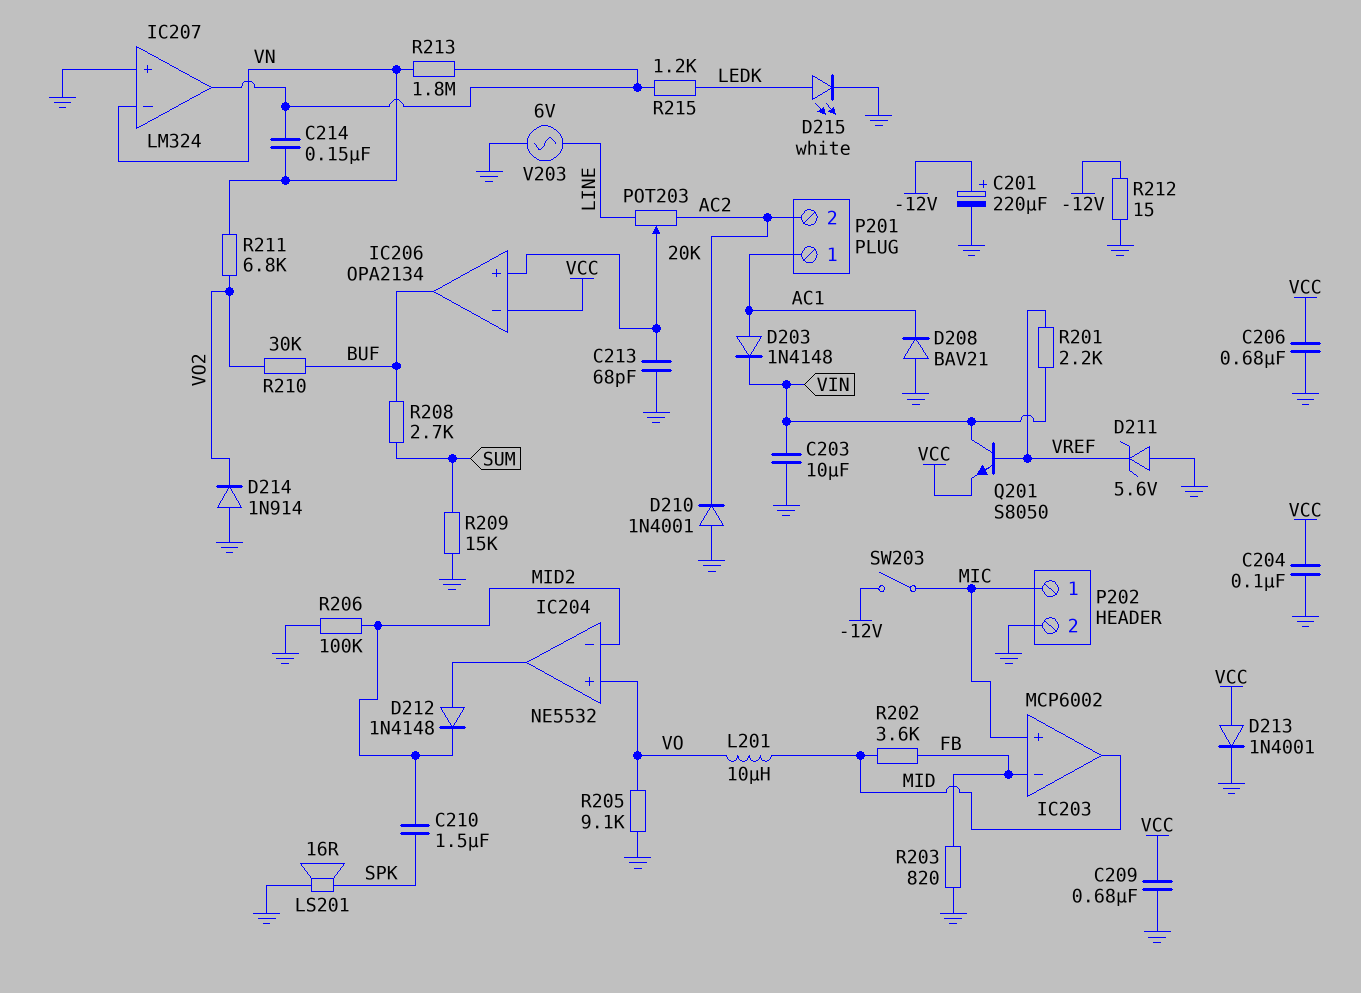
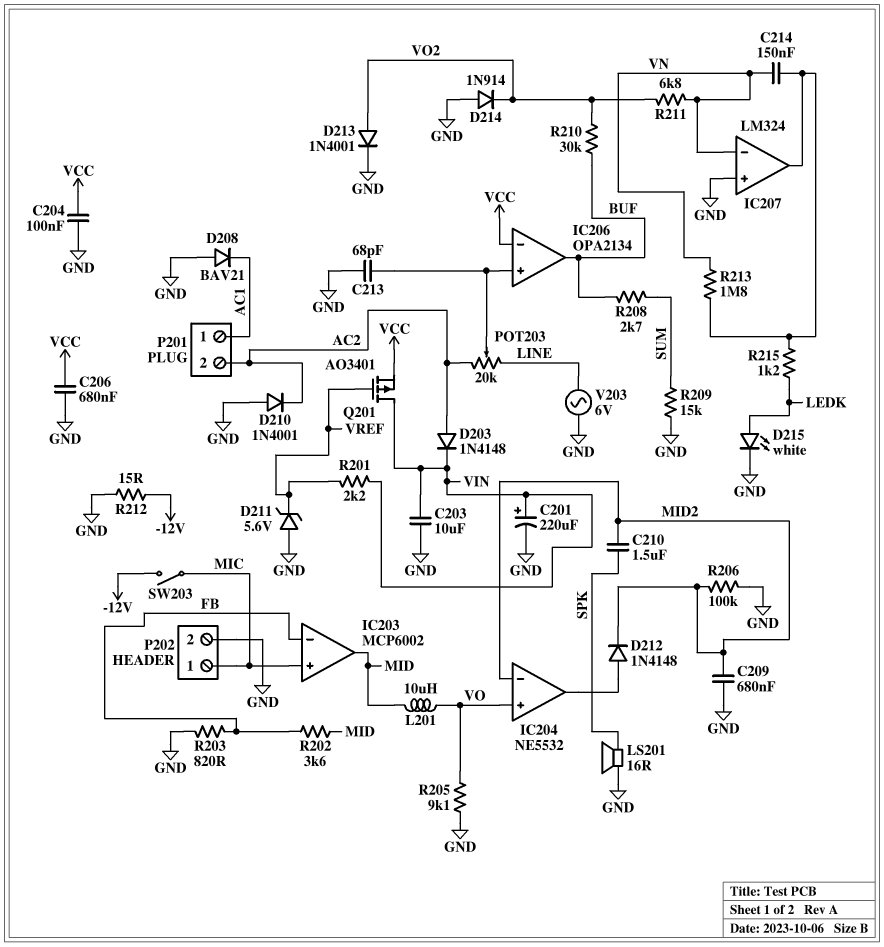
C201: 220uF (plus -12V, minus GND) -> 220uF (plus VIN, minus GND)
C209: 680nF (GND, VCC) -> 680nF (GND, MID2)
D203: diode 1N4148 (A AC1, K VIN) -> diode 1N4148 (A AC2, K VIN)
D213: diode 1N4001 (A VCC, K GND) -> diode 1N4001 (A VO2, K GND)
Q201: NPN S8050 (B VREF, C VIN, E VCC) -> PMOS AO3401 (G VREF, D VIN, S VCC)

